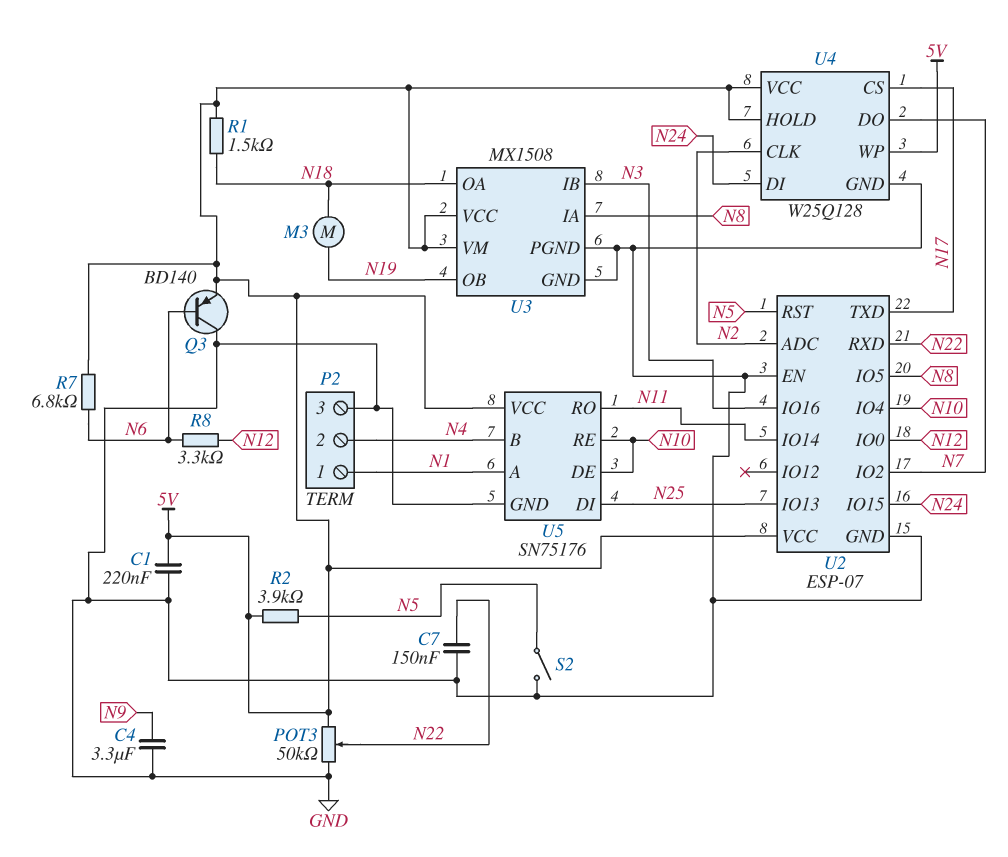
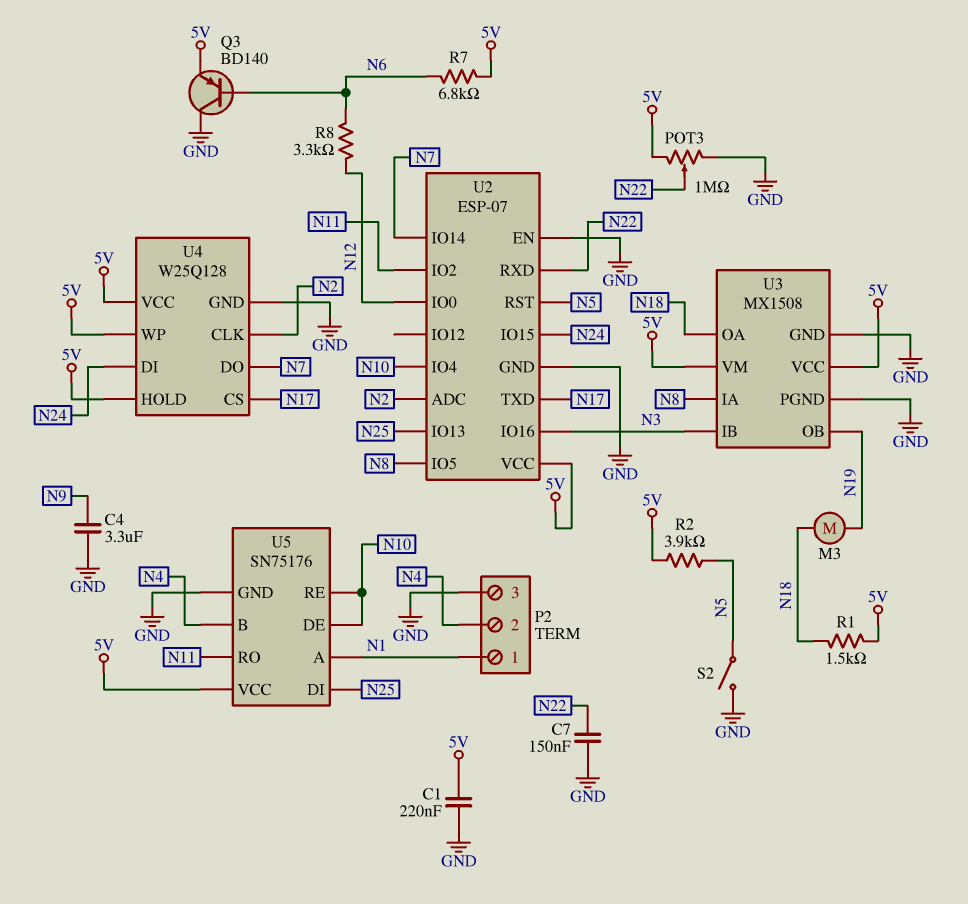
POT3: 50k (5V, GND, wiper N22) -> 1M (5V, GND, wiper N22)
U2 pin IO2: N7 -> N11
U2 pin IO14: N11 -> N7

